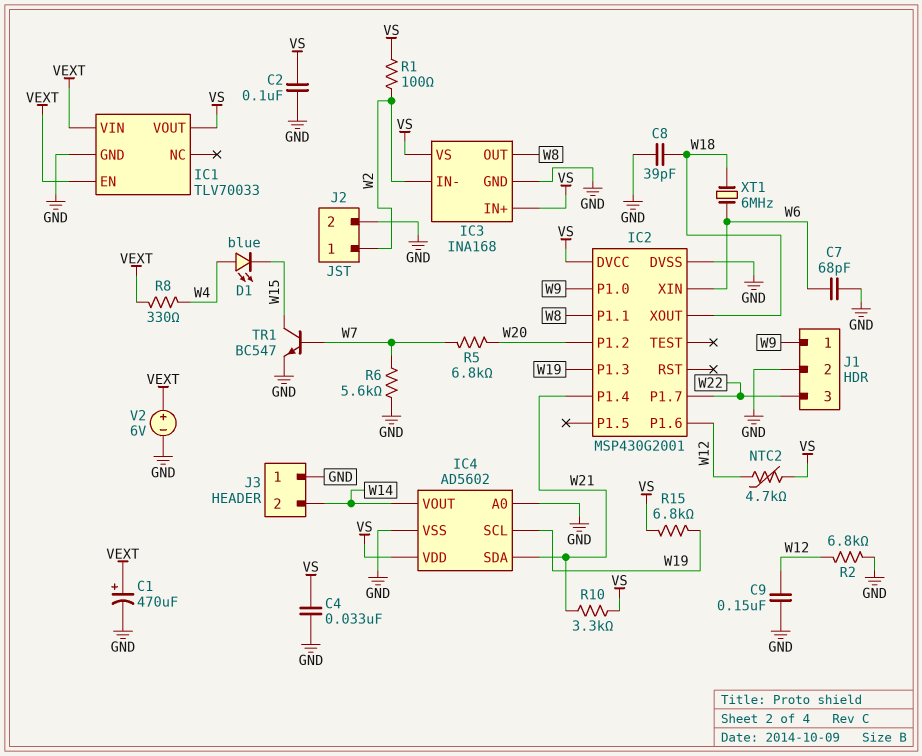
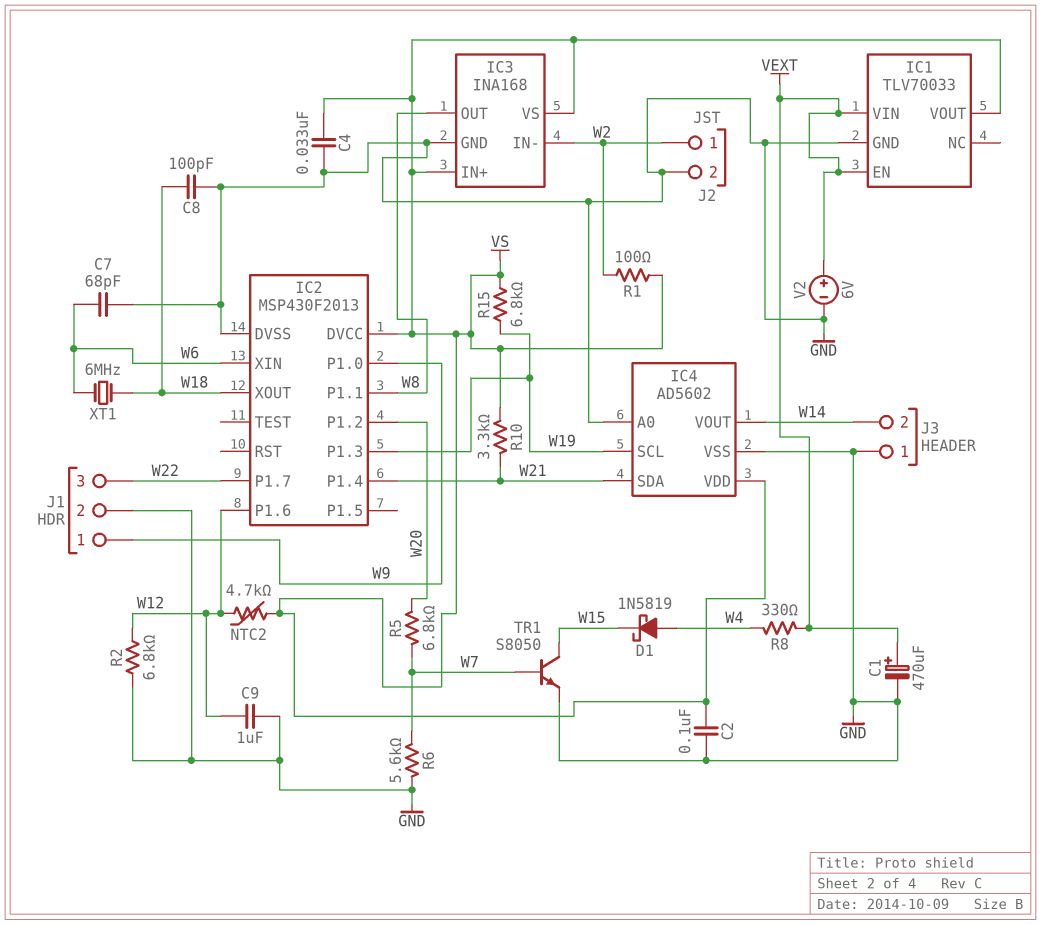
C8: 39pF (GND, W18) -> 100pF (GND, W18)
C9: 150nF (GND, W12) -> 1uF (GND, W12)
D1: LED blue (A W4, K W15) -> schottky 1N5819 (A W4, K W15)
IC2: MSP430G2001 -> MSP430F2013
TR1: NPN BC547 (B W7, C W15, E GND) -> NPN S8050 (B W7, C W15, E GND)

